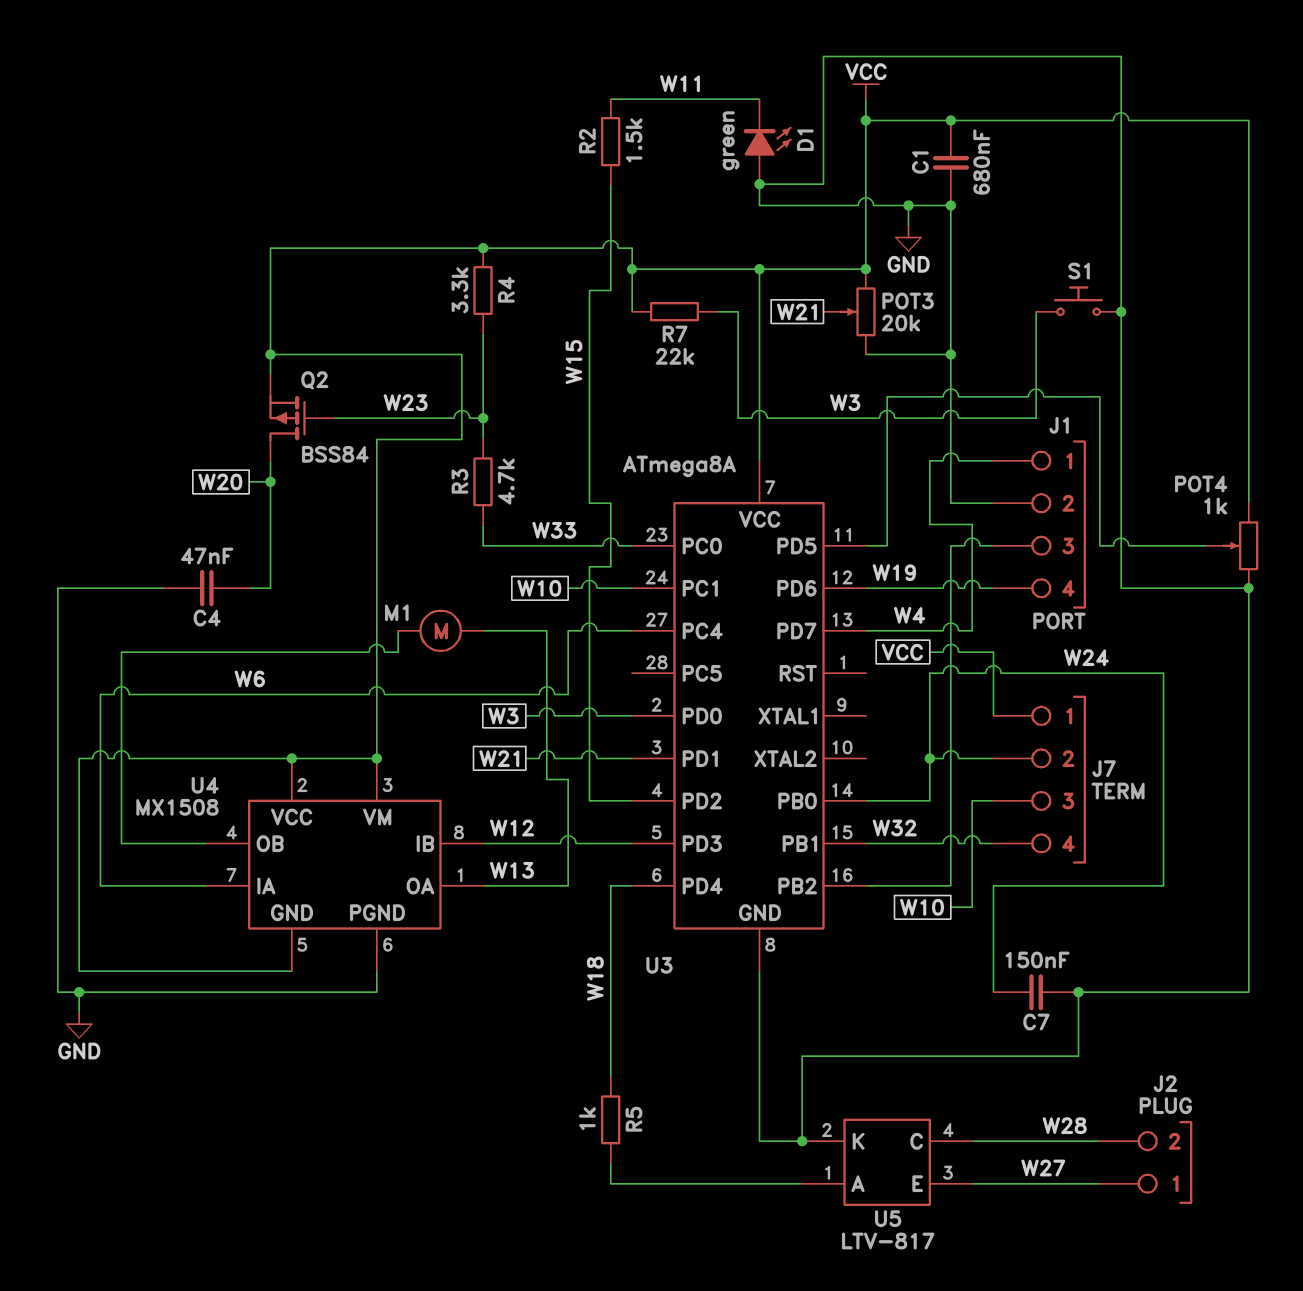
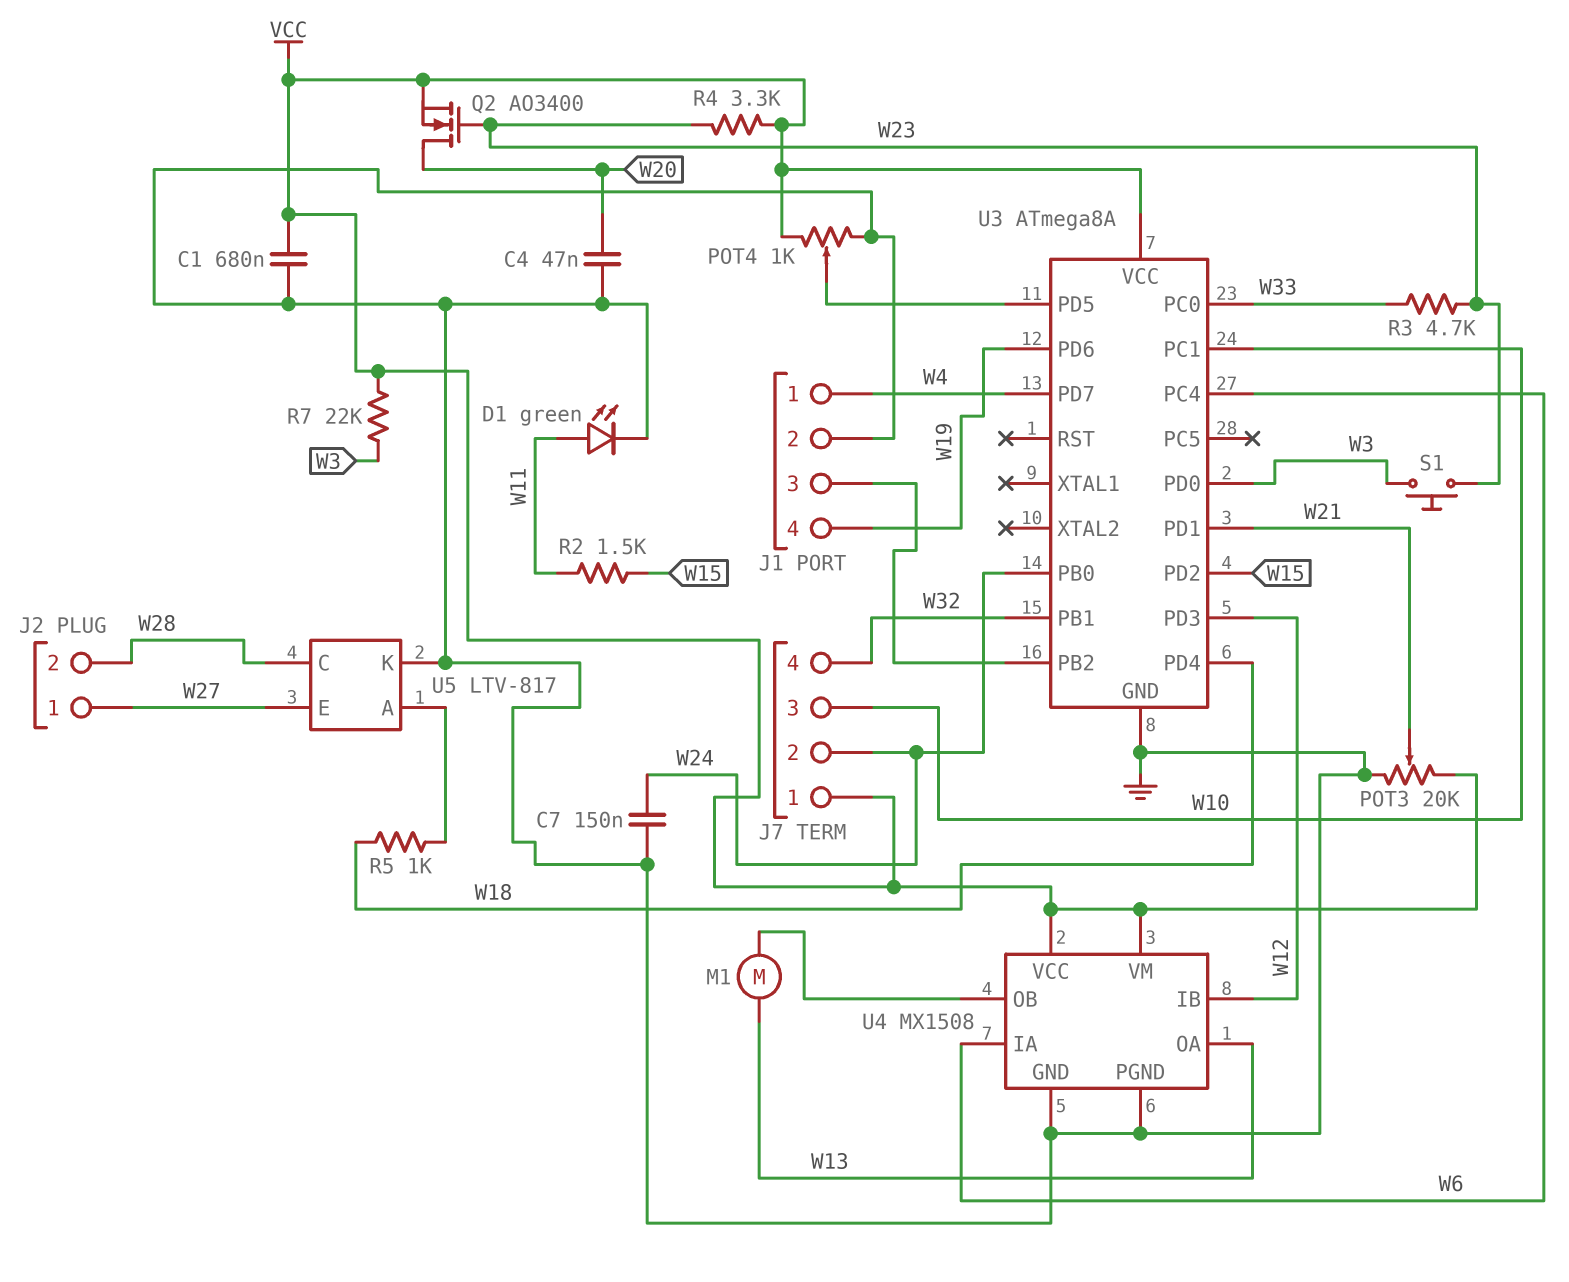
D1: LED green (A GND, K W11) -> LED green (A W11, K GND)
Q2: PMOS BSS84 (G W23, D W20, S VCC) -> NMOS AO3400 (G W23, D W20, S VCC)
S1: button (GND, W3) -> button (W3, W23)
U4 pin GND: VCC -> GND

